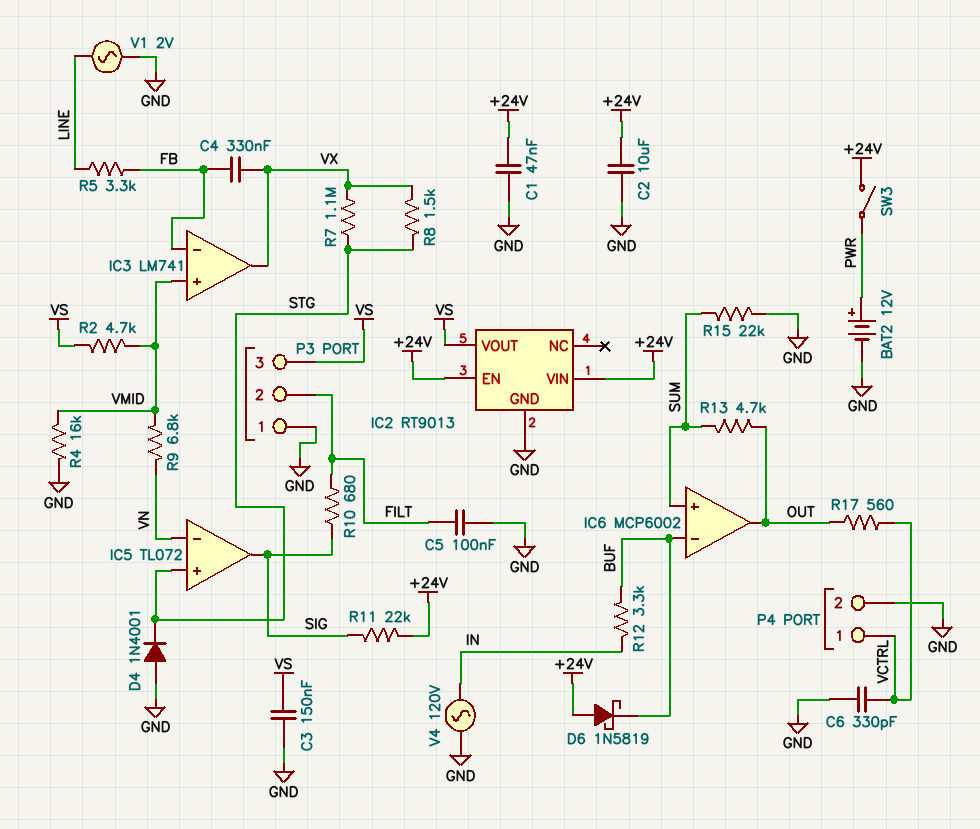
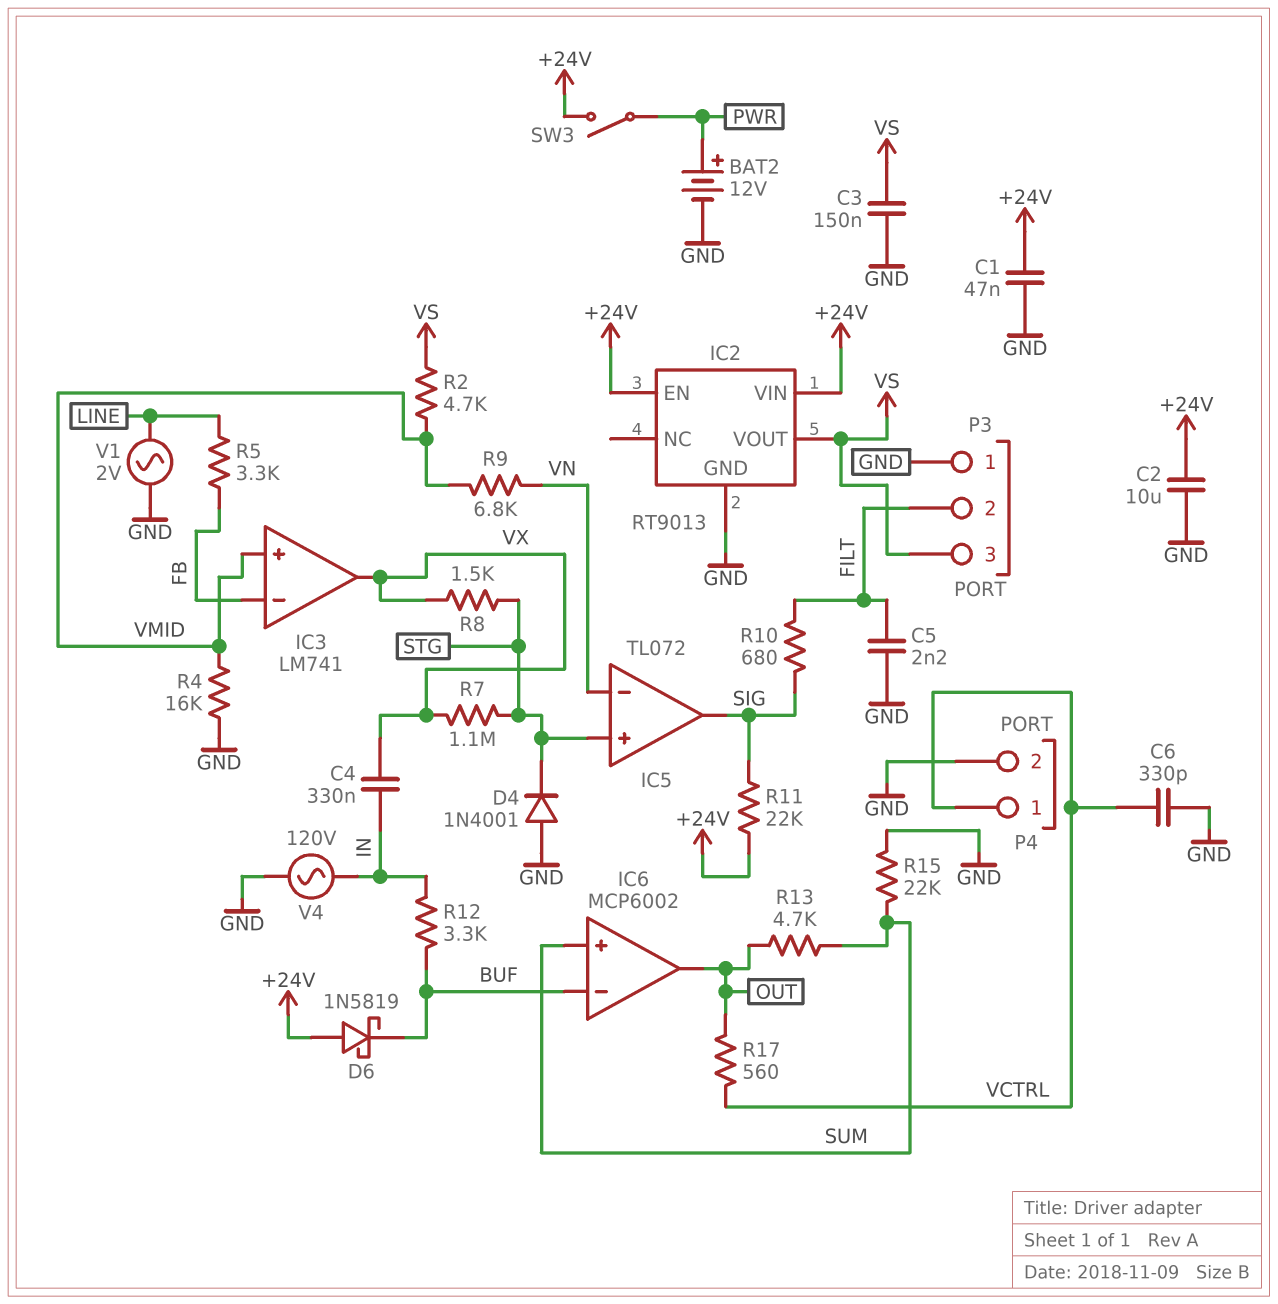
C4: 330nF (FB, VX) -> 330nF (IN, VX)
C5: 100nF (FILT, GND) -> 2.2nF (FILT, GND)

